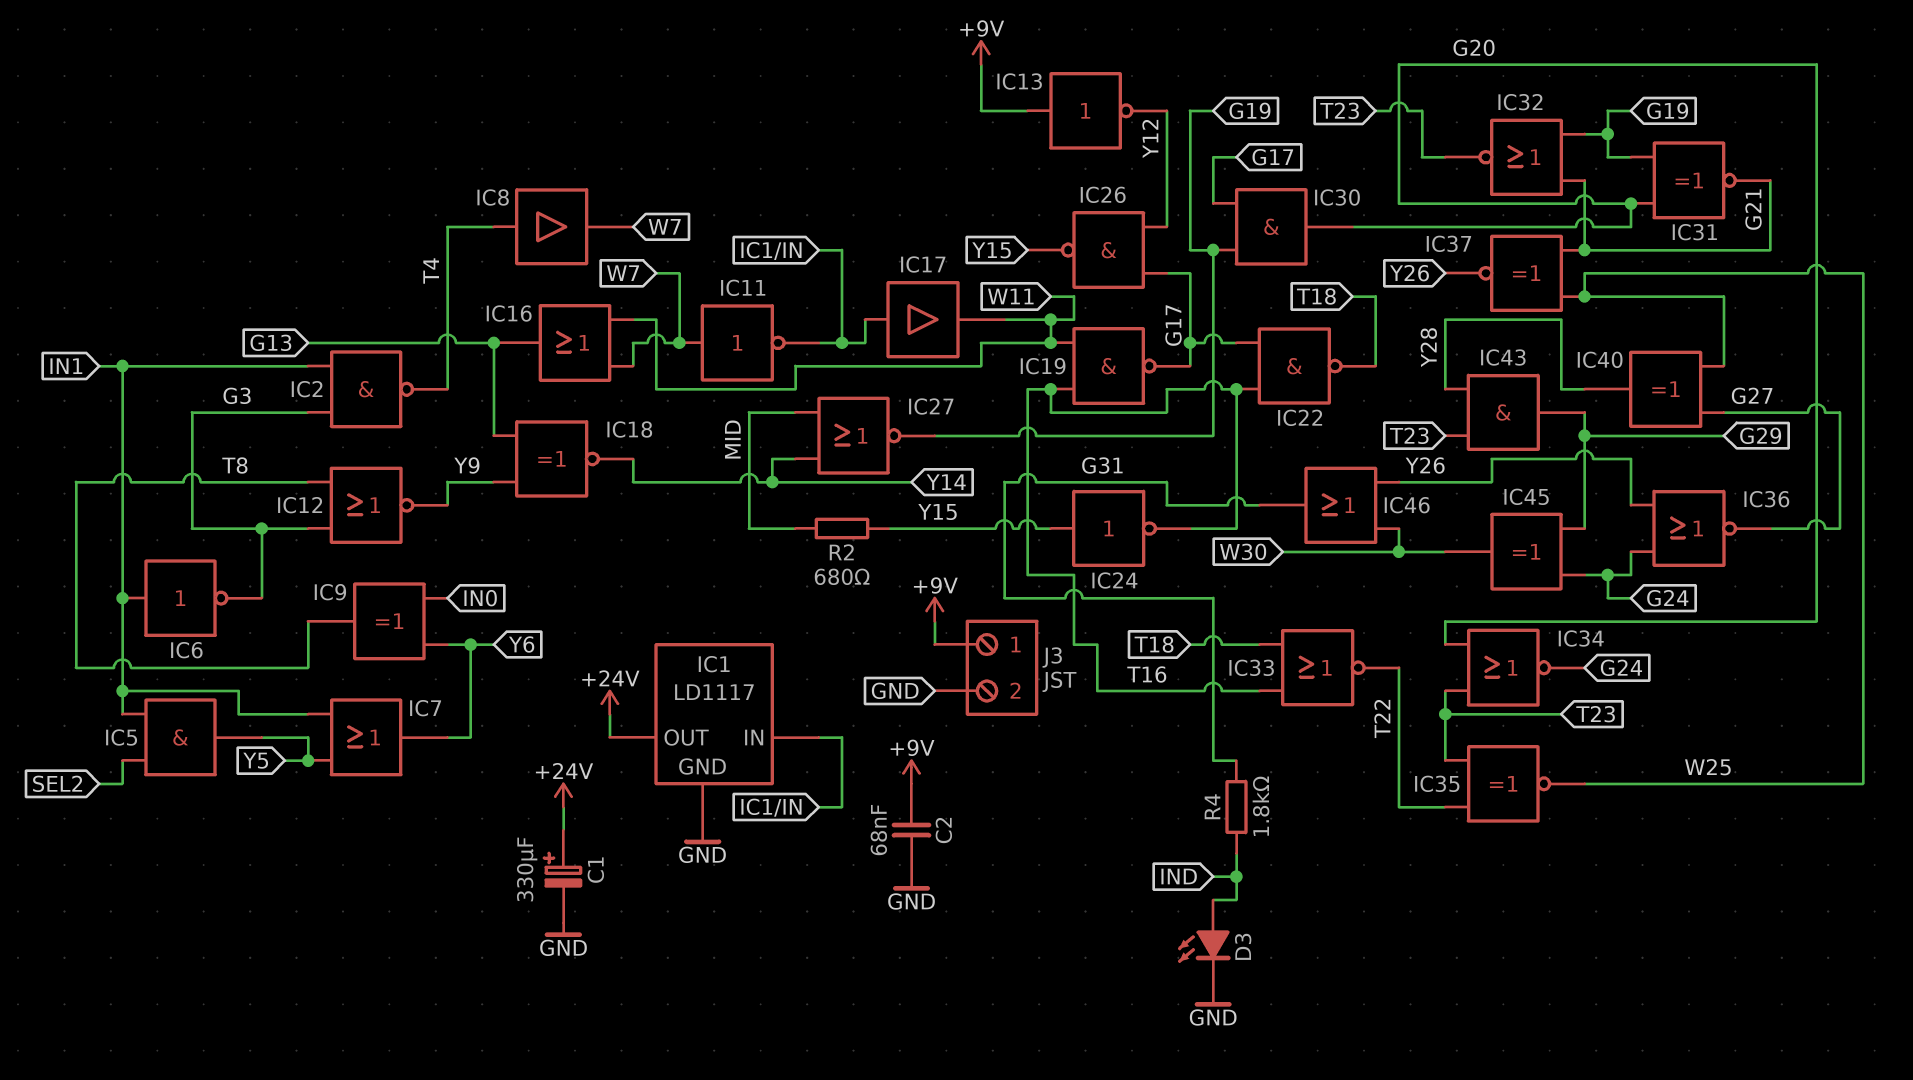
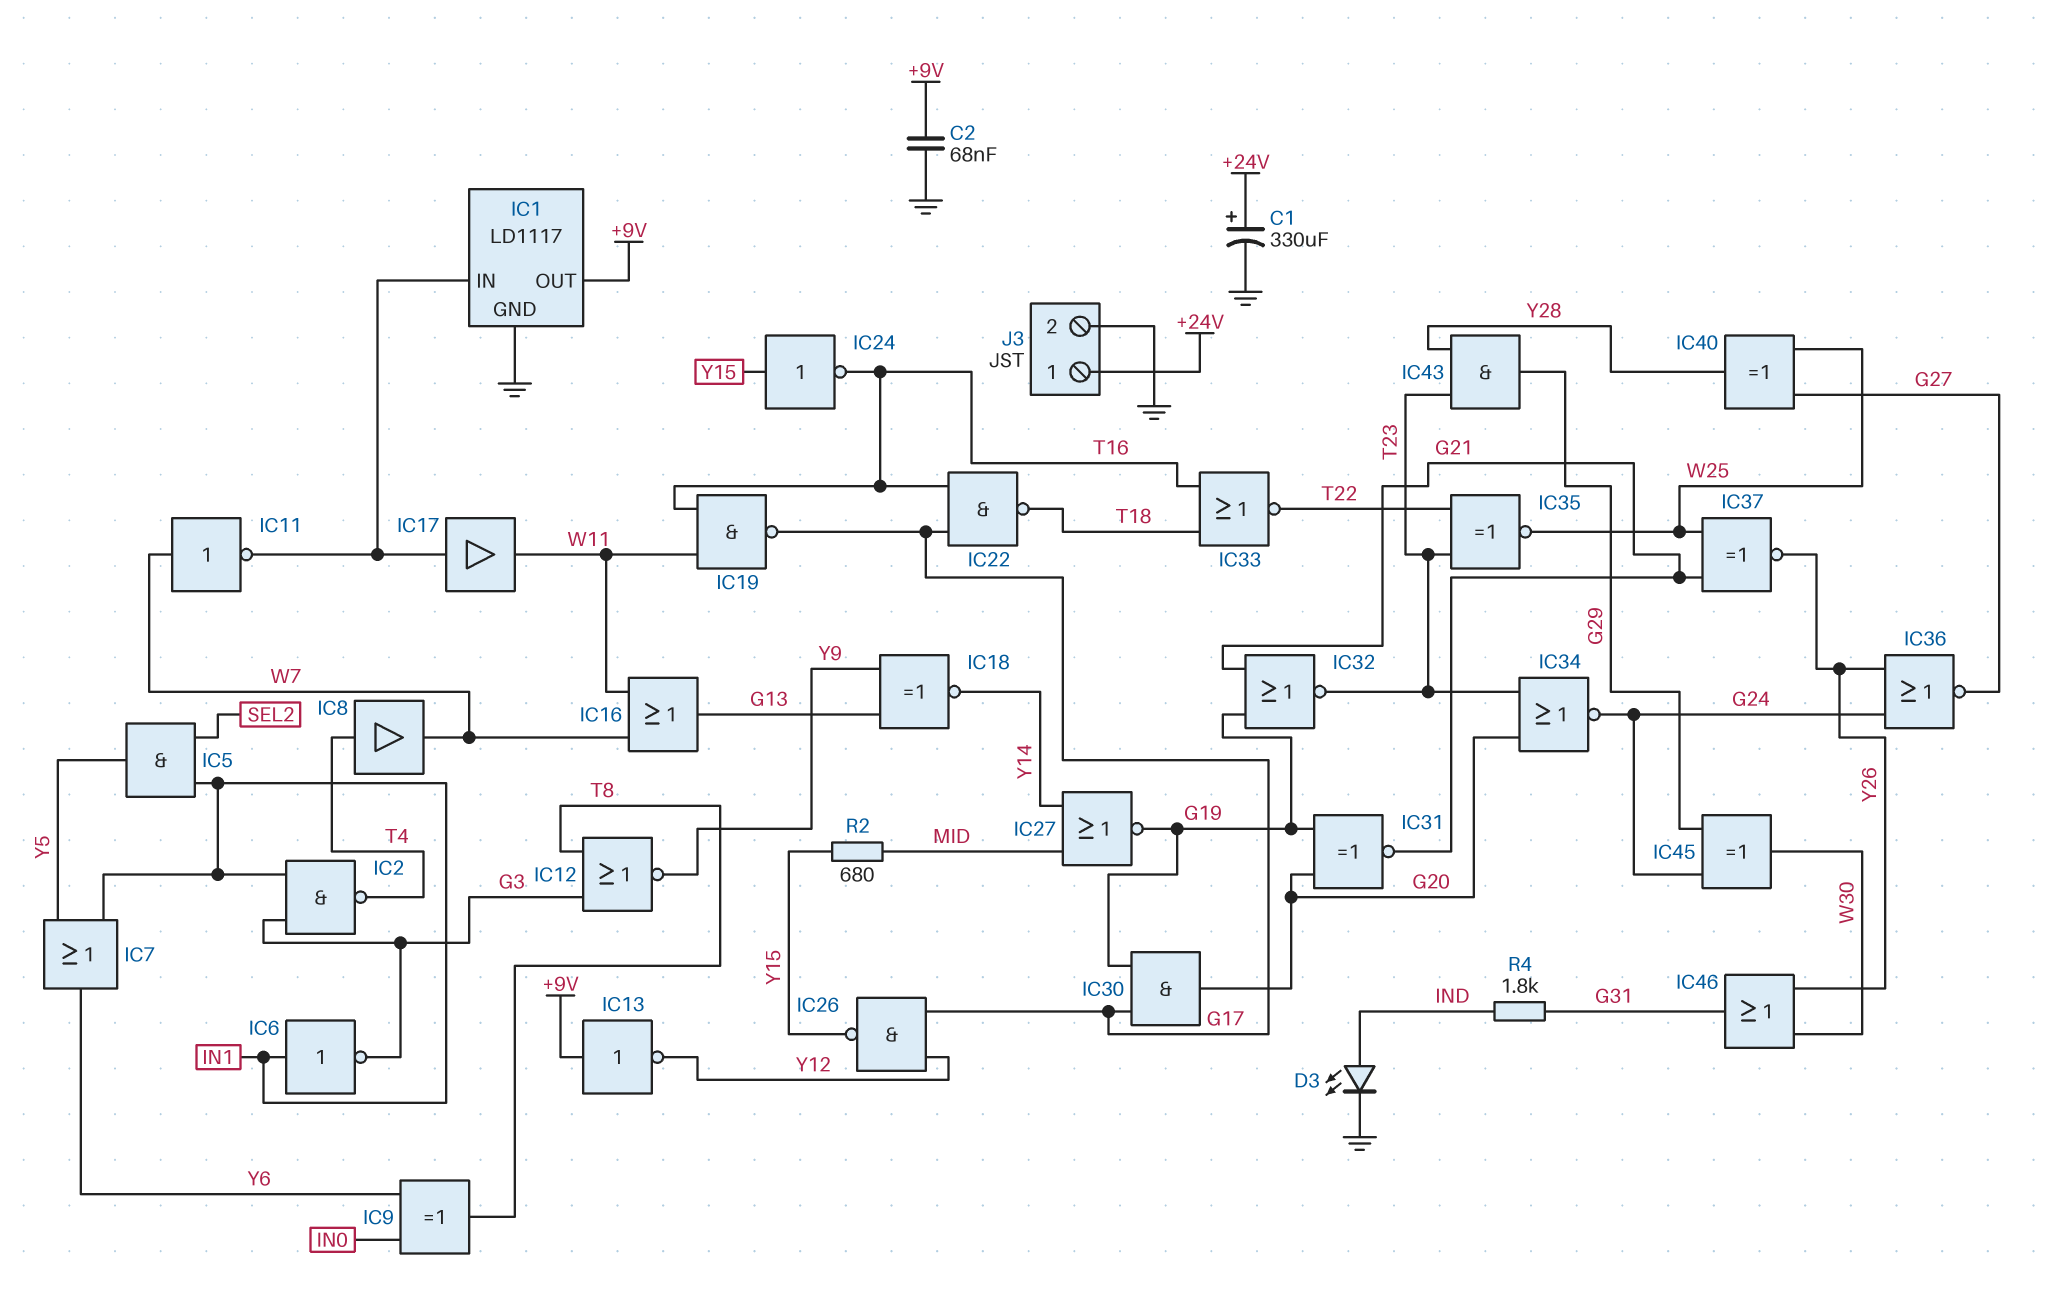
IC1 pin OUT: +24V -> +9V
J3 pin 1: +9V -> +24V

